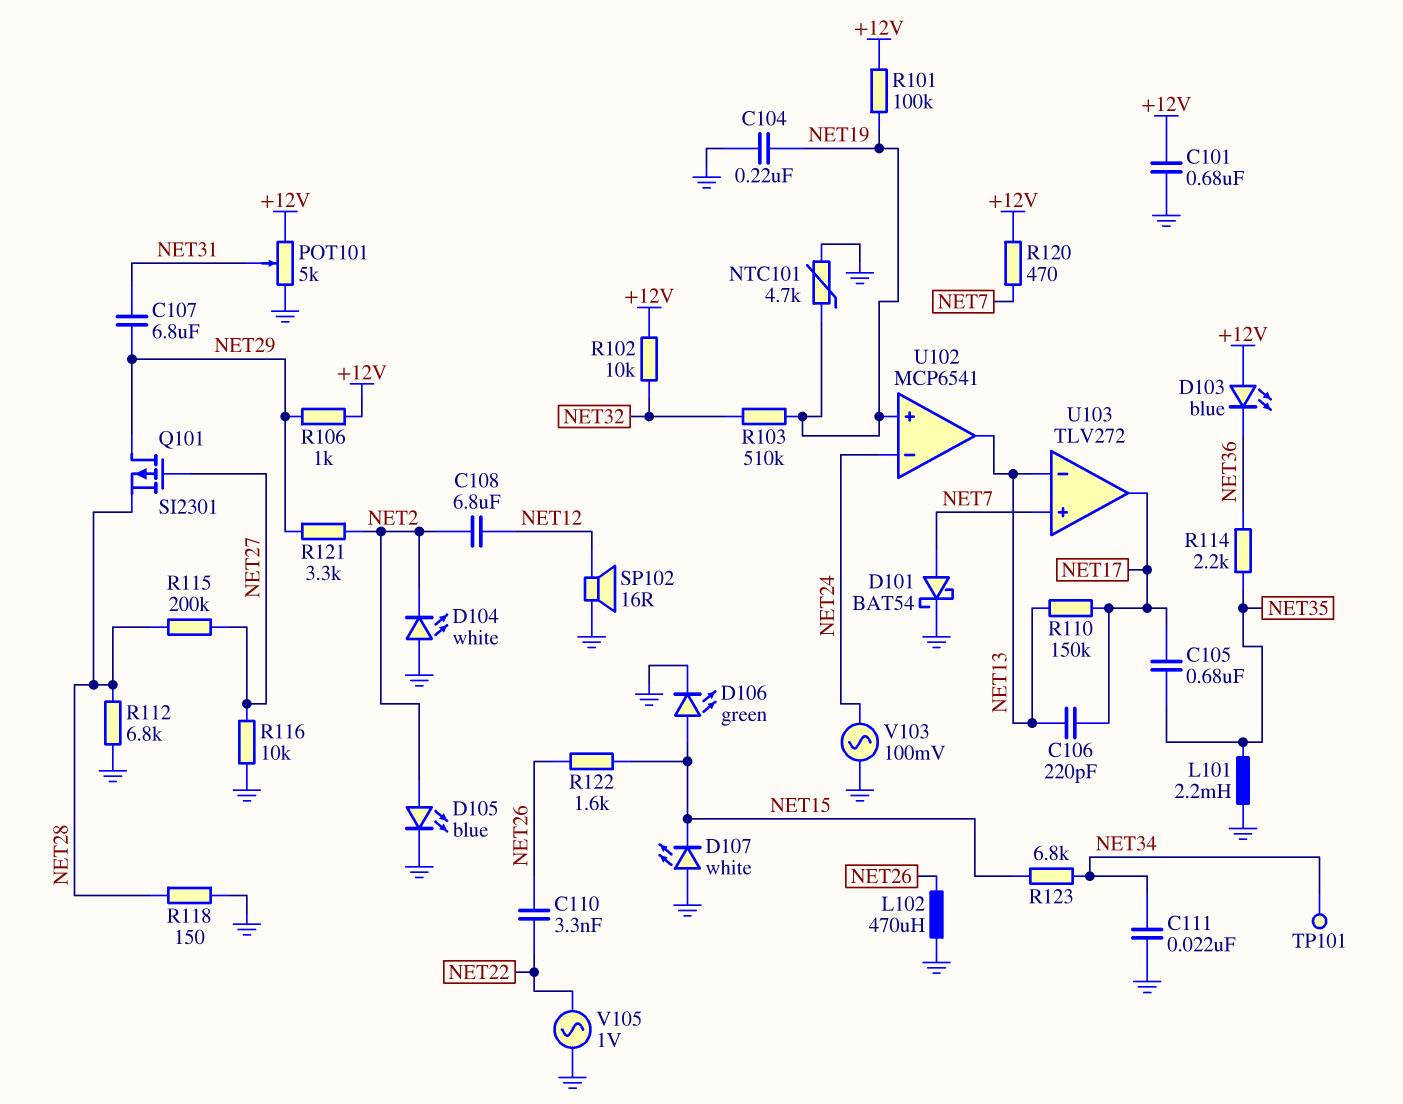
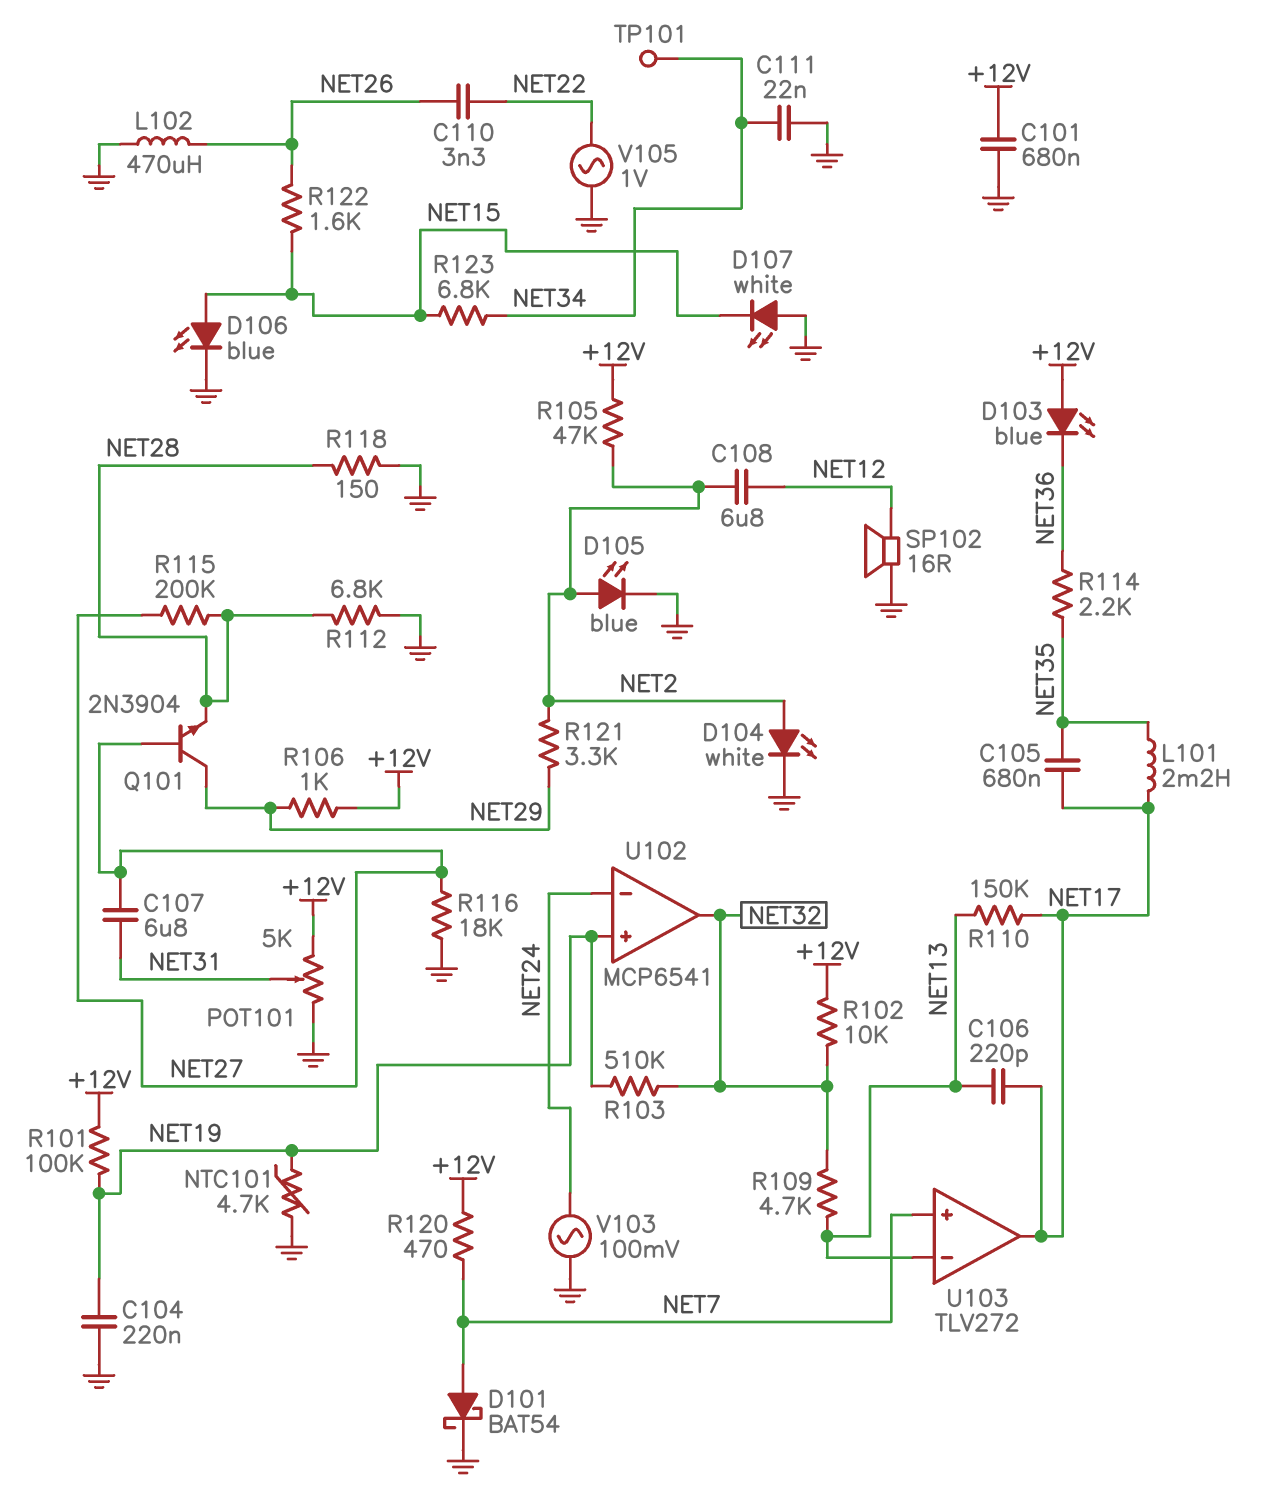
C107: 6.8uF (NET29, NET31) -> 6.8uF (NET27, NET31)
D104: LED white (A GND, K NET2) -> LED white (A NET2, K GND)
D106: LED green (A NET15, K GND) -> LED blue (A NET15, K GND)
L101: 2.2mH (GND, NET35) -> 2.2mH (NET17, NET35)
Q101: PMOS SI2301 (G NET27, D NET29, S NET28) -> NPN 2N3904 (B NET27, C NET29, E NET28)
R105: none -> 47k (+12V, NET2)
R109: none -> 4.7k (NET13, NET32)
R116: 10k (GND, NET27) -> 18k (GND, NET27)
U102 pin out: NET13 -> NET32

